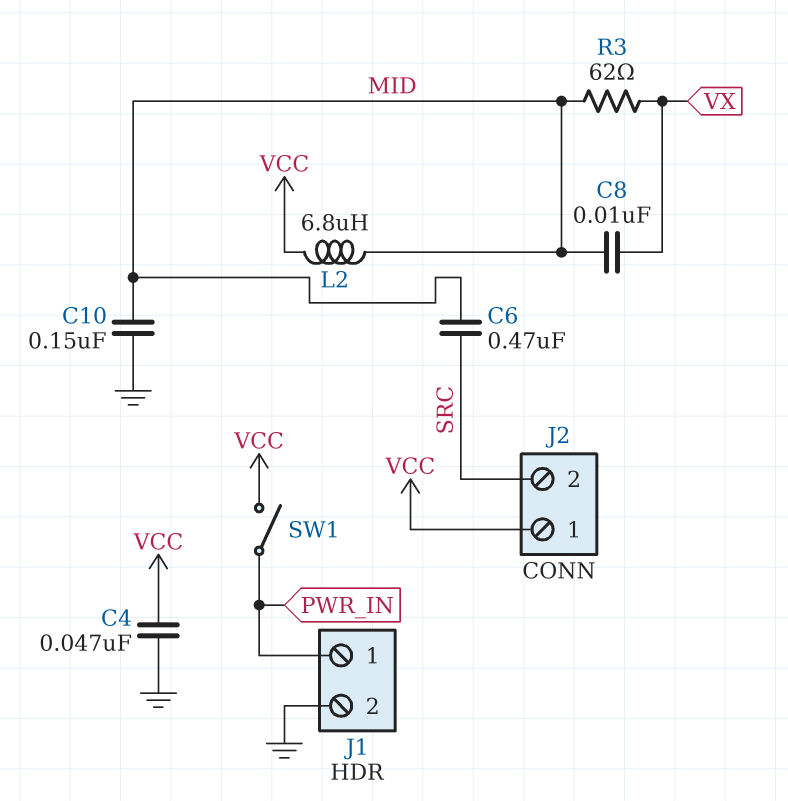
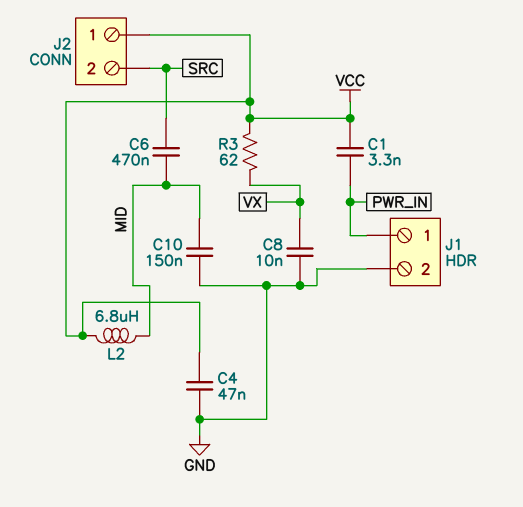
C1: none -> 3.3nF (PWR_IN, VCC)
C8: 10nF (MID, VX) -> 10nF (GND, VX)
R3: 62 (MID, VX) -> 62 (VCC, VX)
SW1: switch (PWR_IN, VCC) -> none

